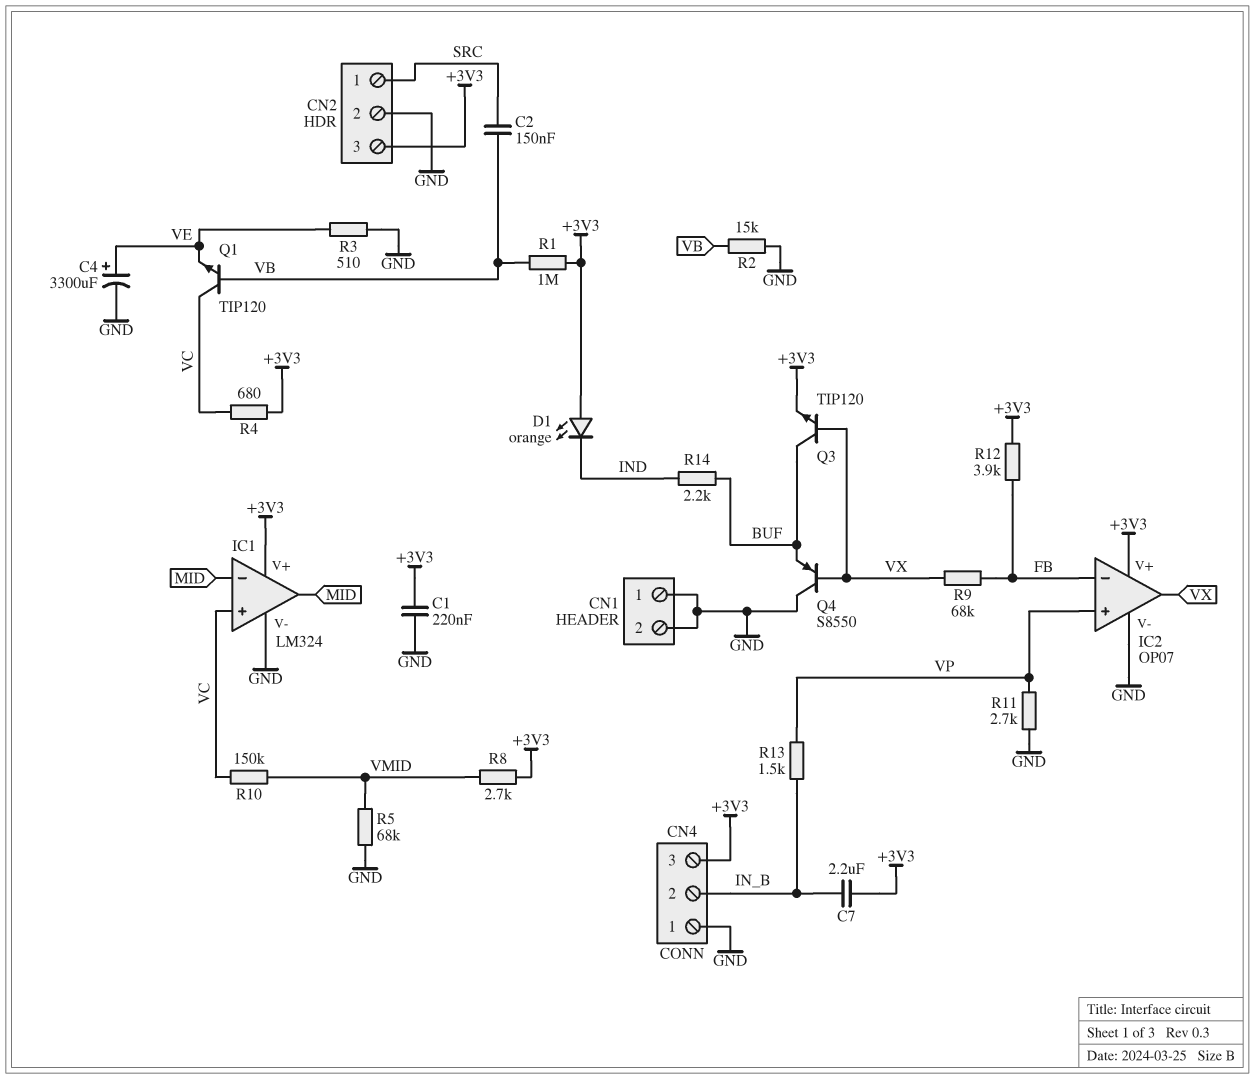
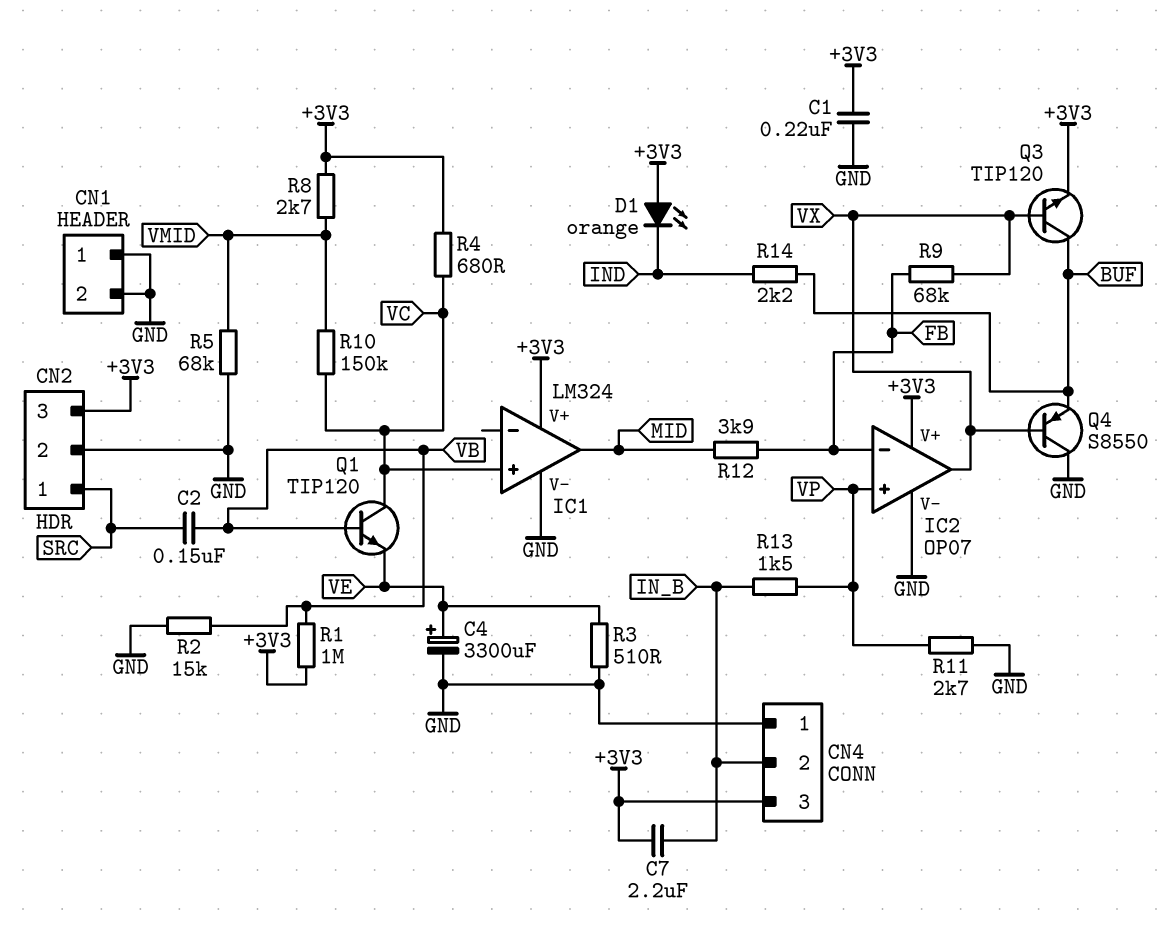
IC1 pin in-: MID -> none
R12: 3.9k (+3V3, FB) -> 3.9k (FB, MID)

